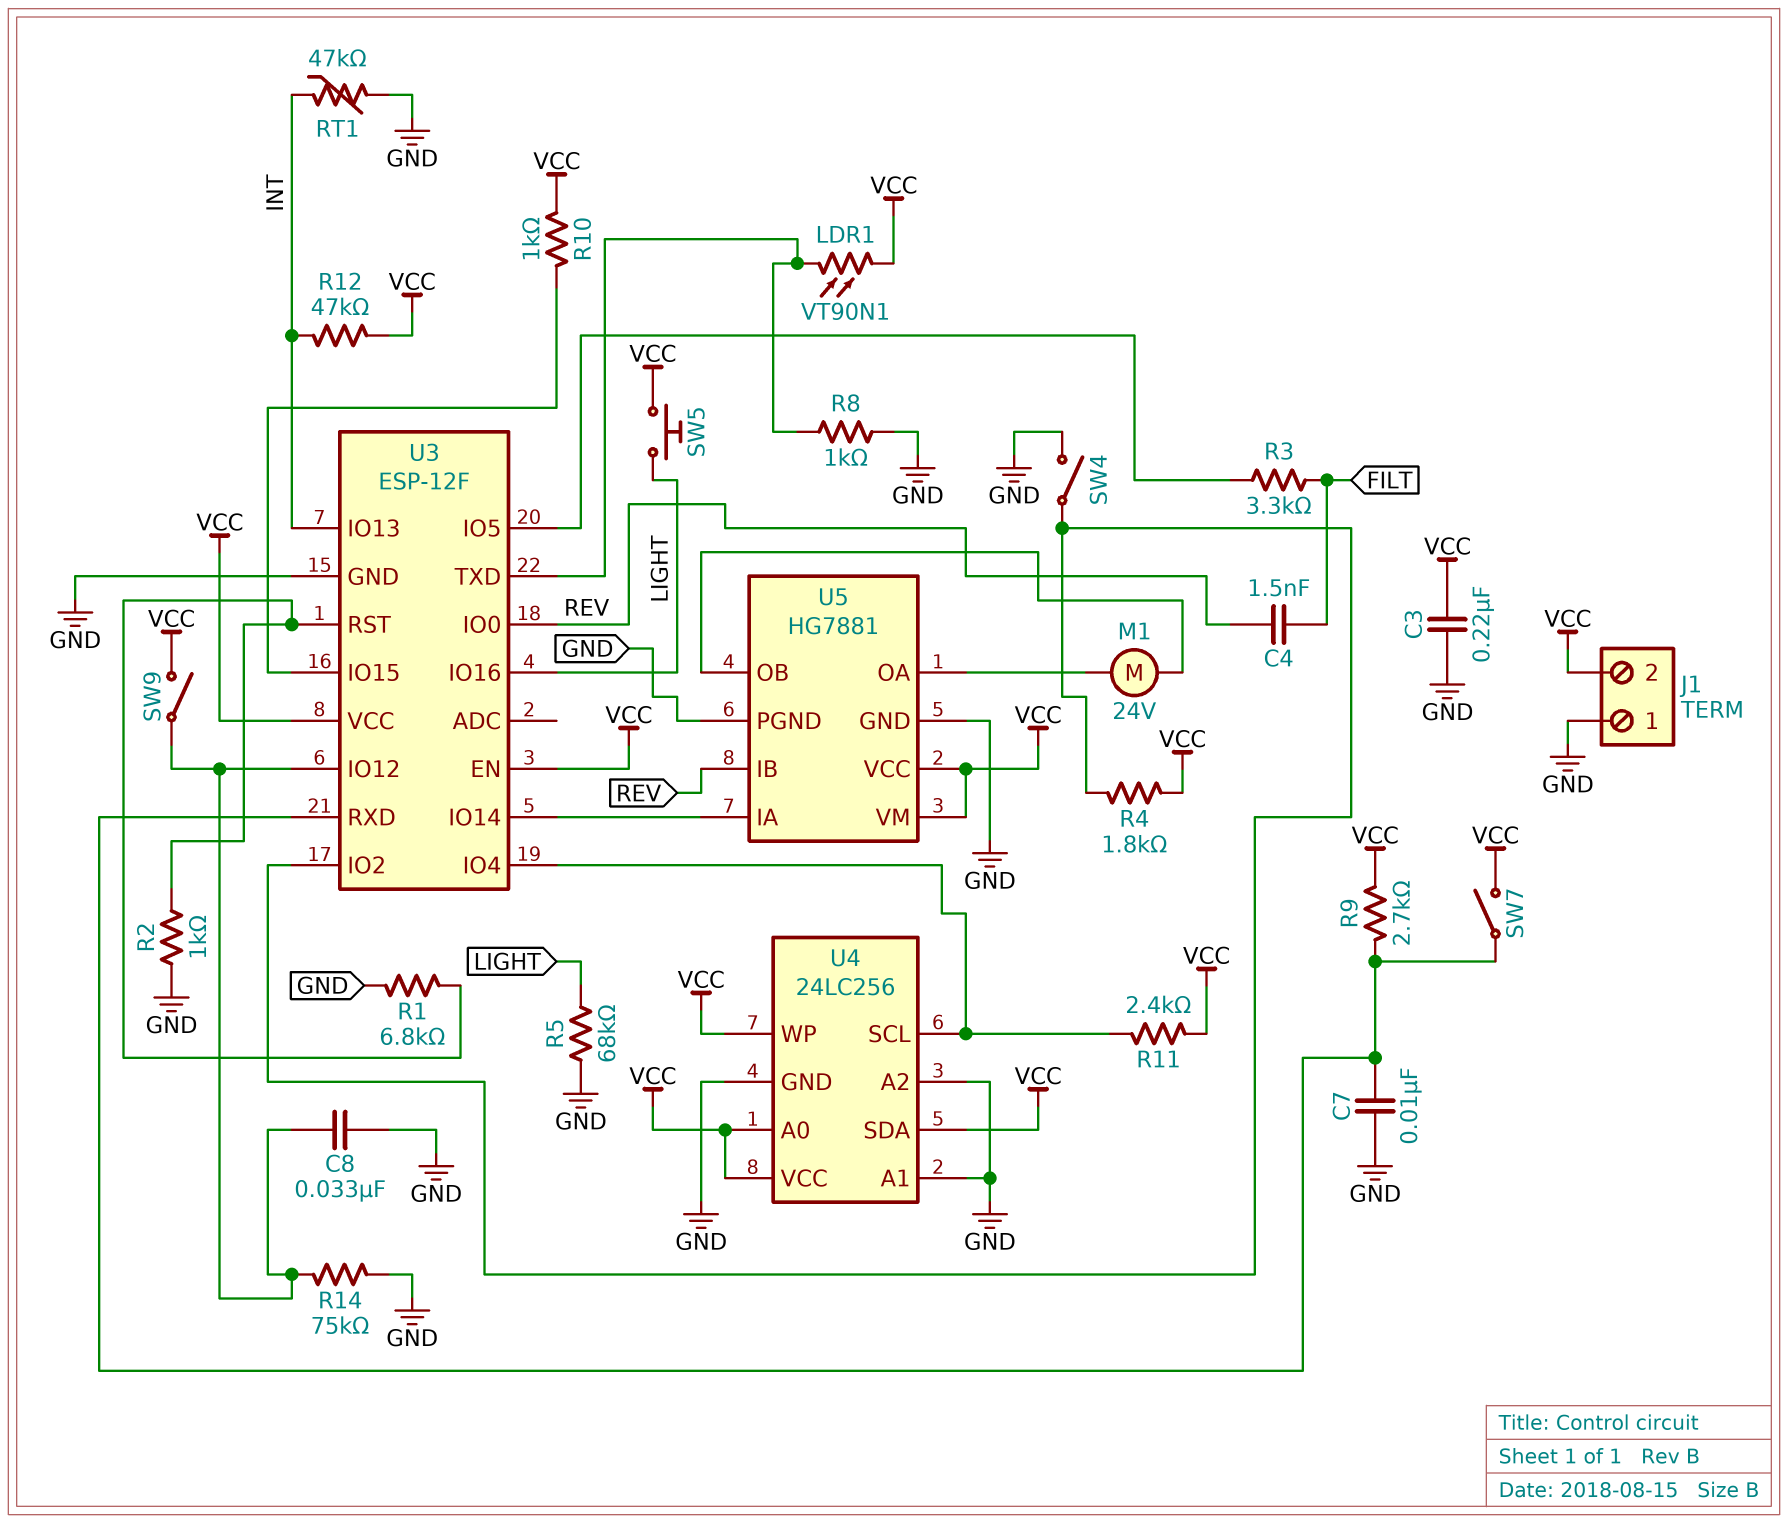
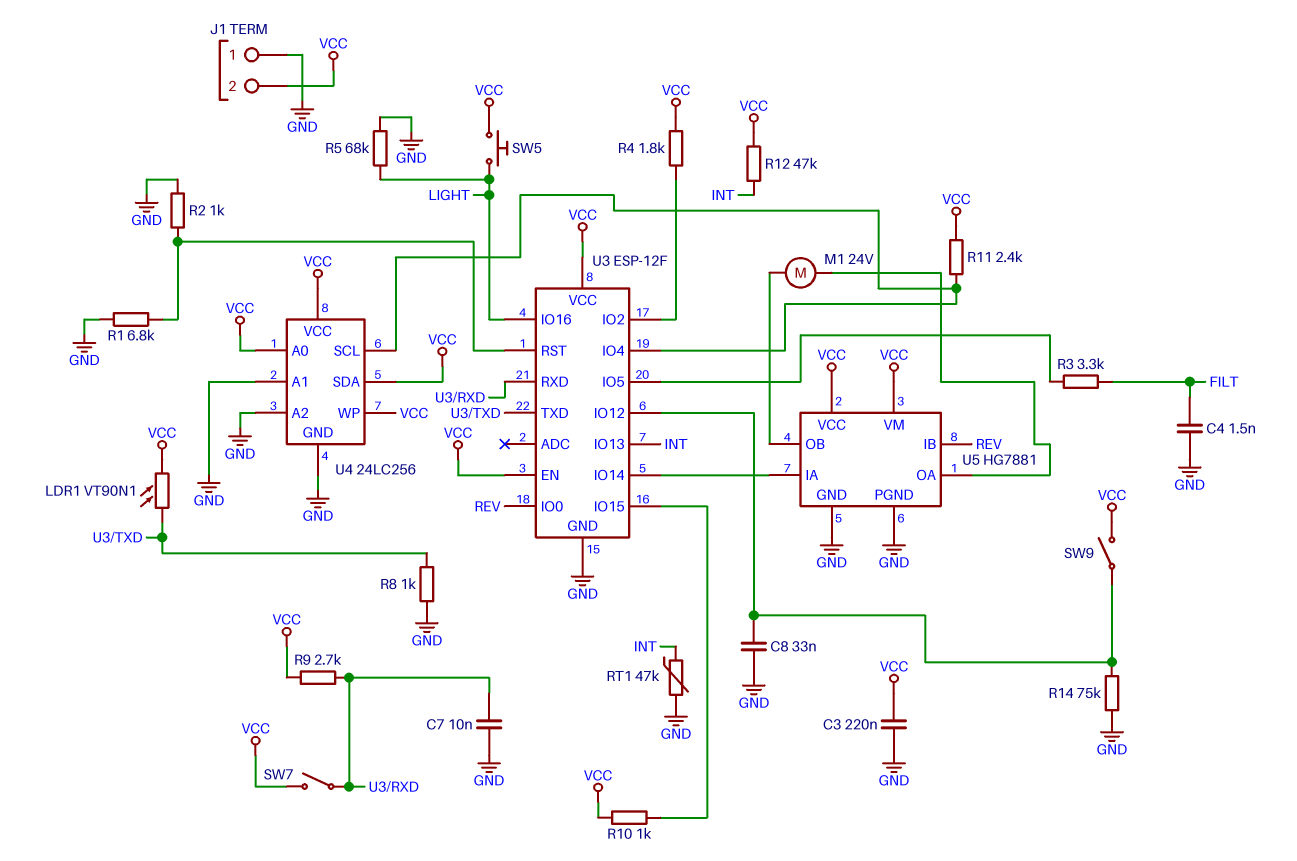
C4: 1.5nF (FILT, REV) -> 1.5nF (FILT, GND)
SW4: switch (GND, U3/IO2) -> none

